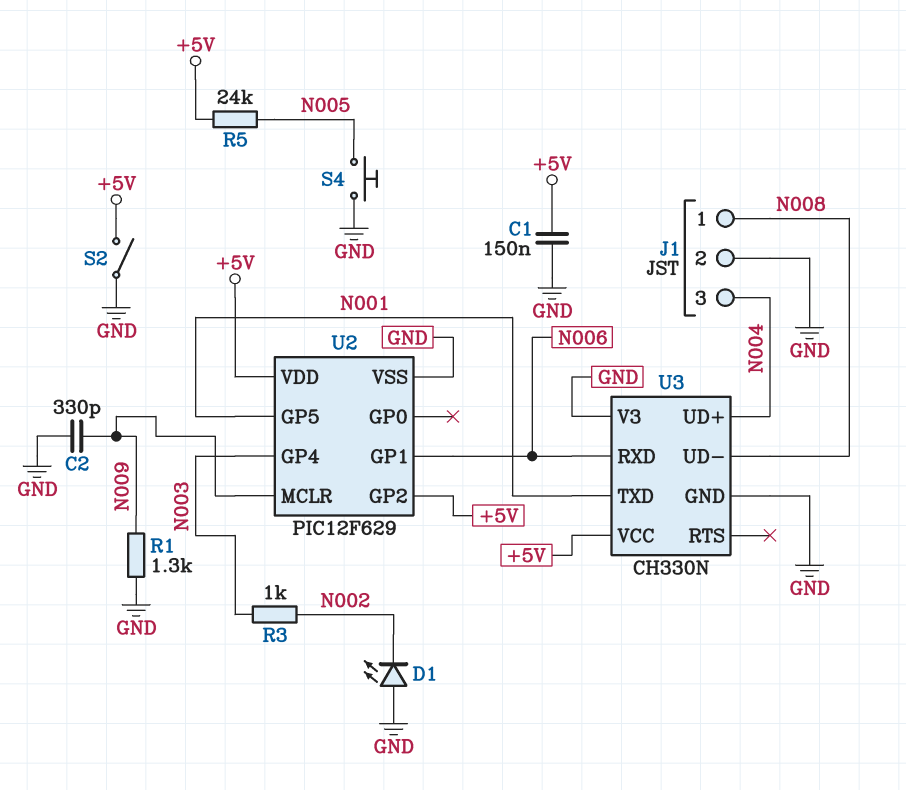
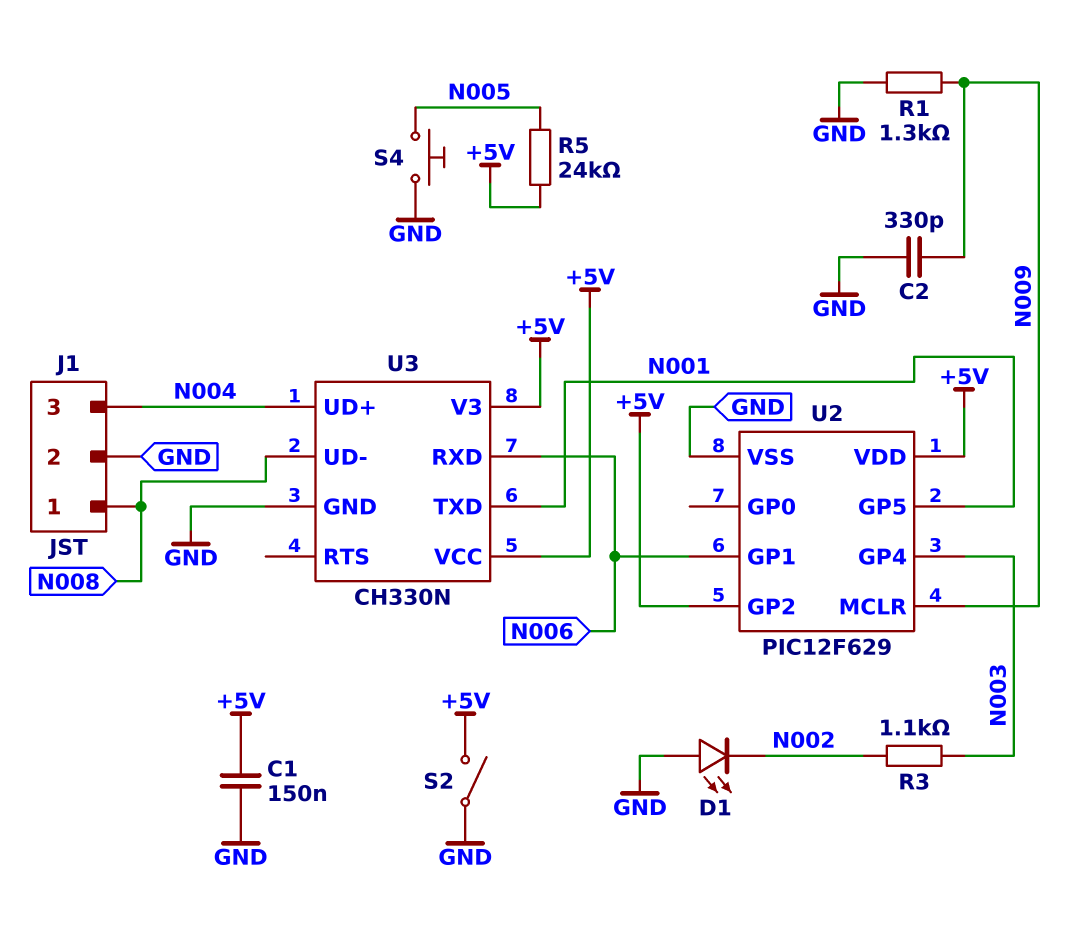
R3: 1k (N002, N003) -> 1.1k (N002, N003)
U3 pin V3: GND -> +5V

